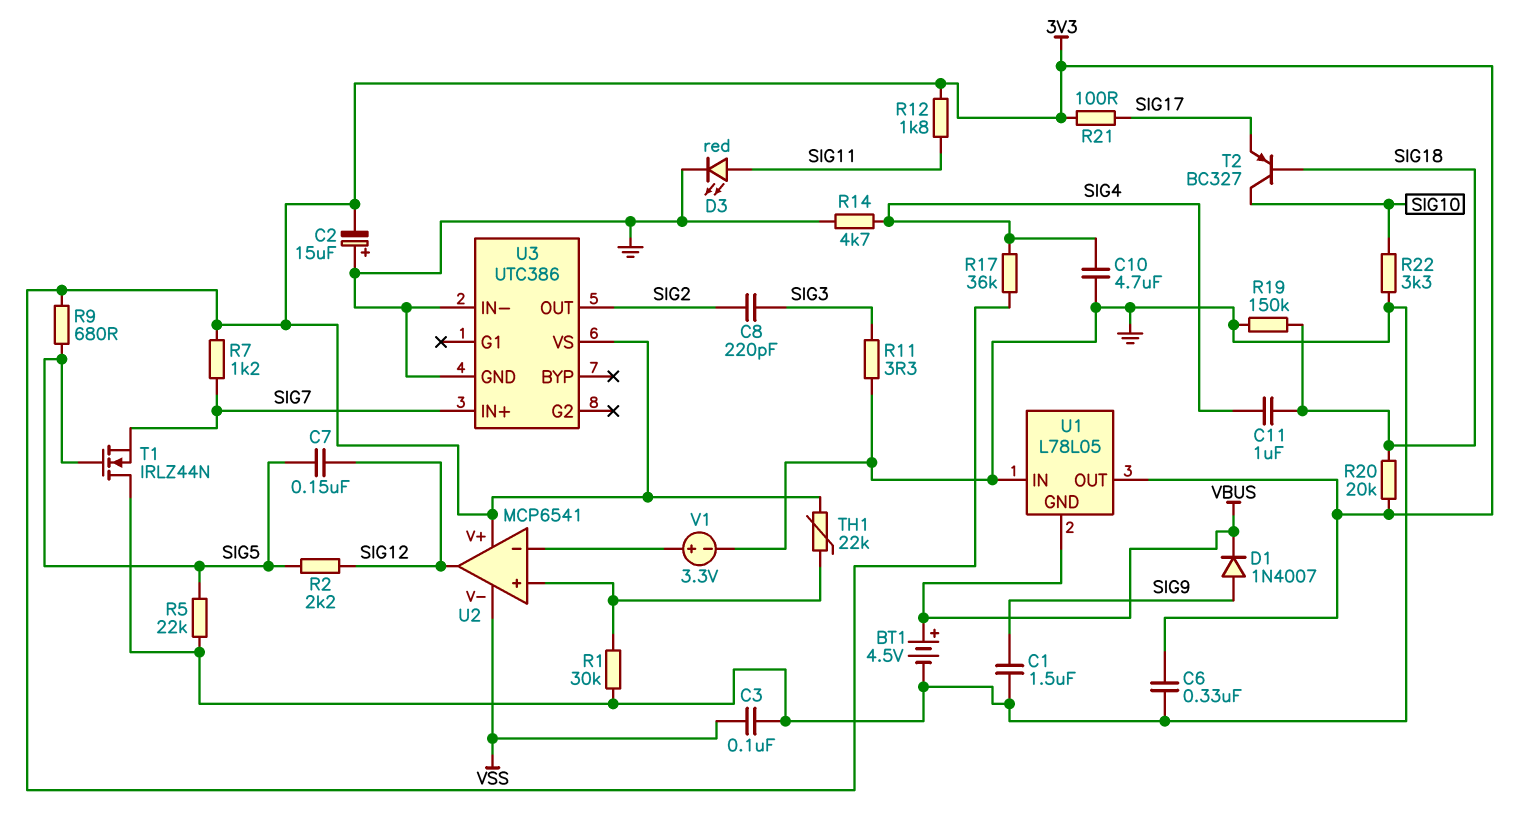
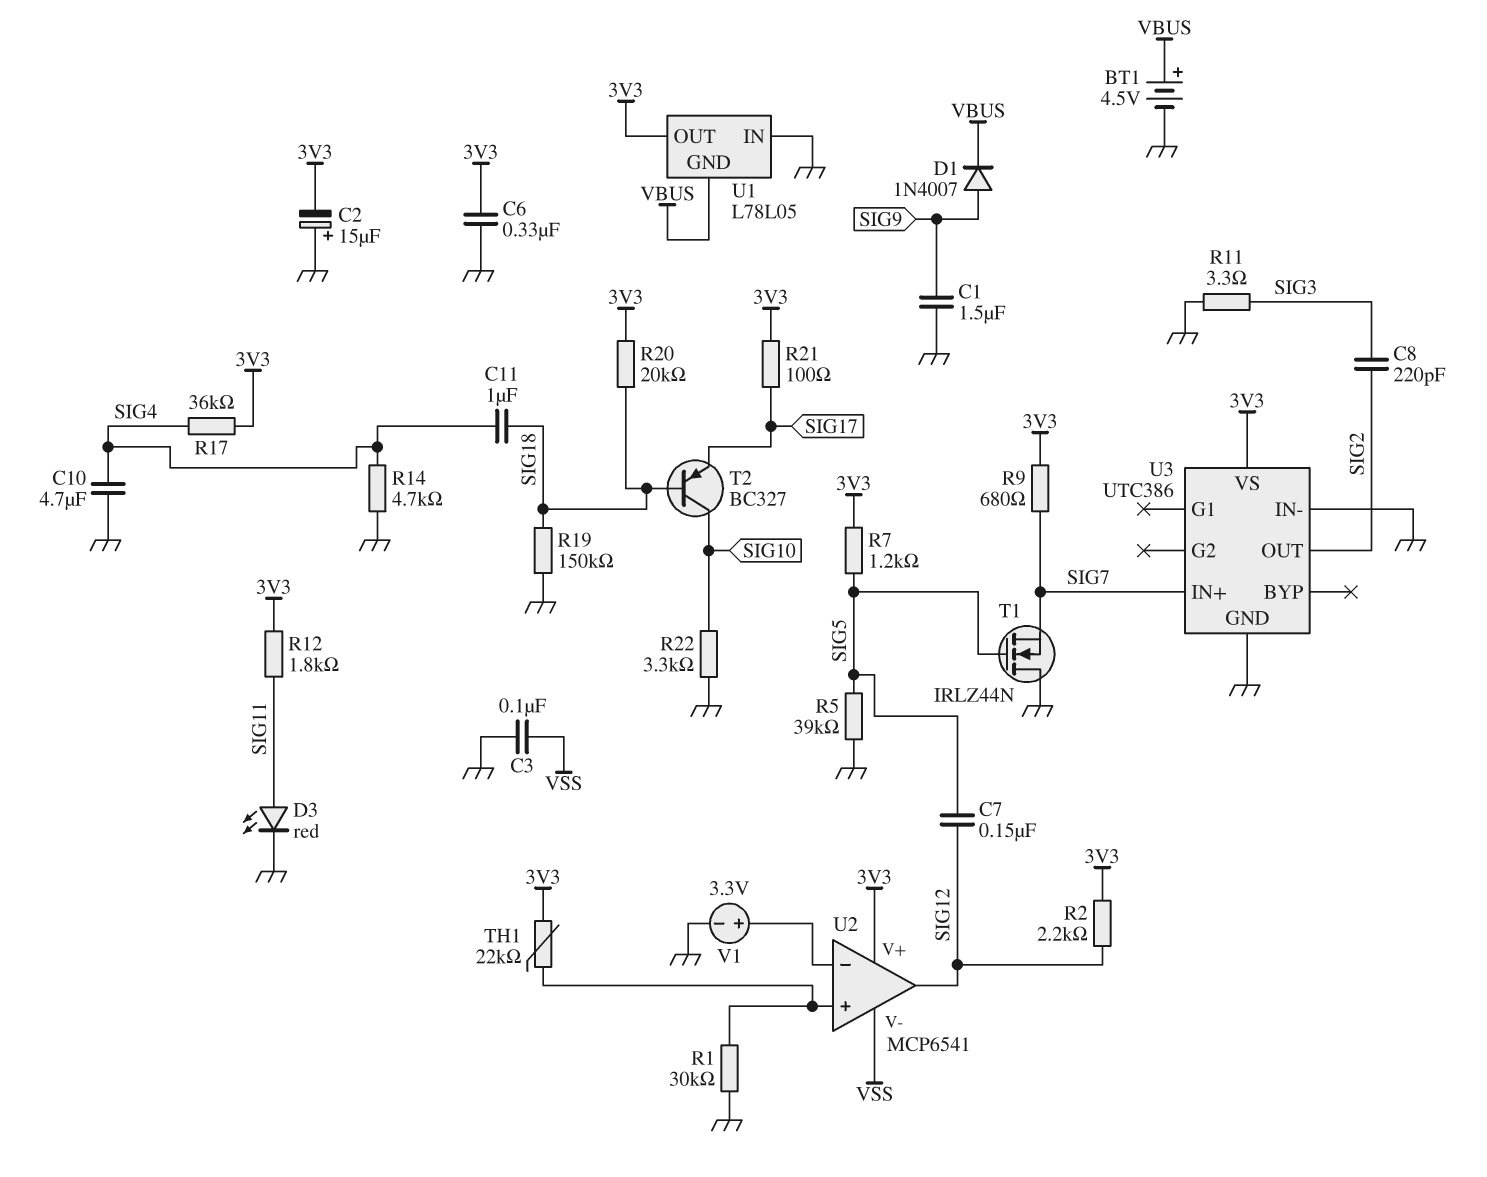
R2: 2.2k (SIG5, SIG12) -> 2.2k (3V3, SIG12)
R5: 22k (GND, SIG5) -> 39k (GND, SIG5)
R7: 1.2k (3V3, SIG7) -> 1.2k (3V3, SIG5)
R9: 680 (3V3, SIG5) -> 680 (3V3, SIG7)

